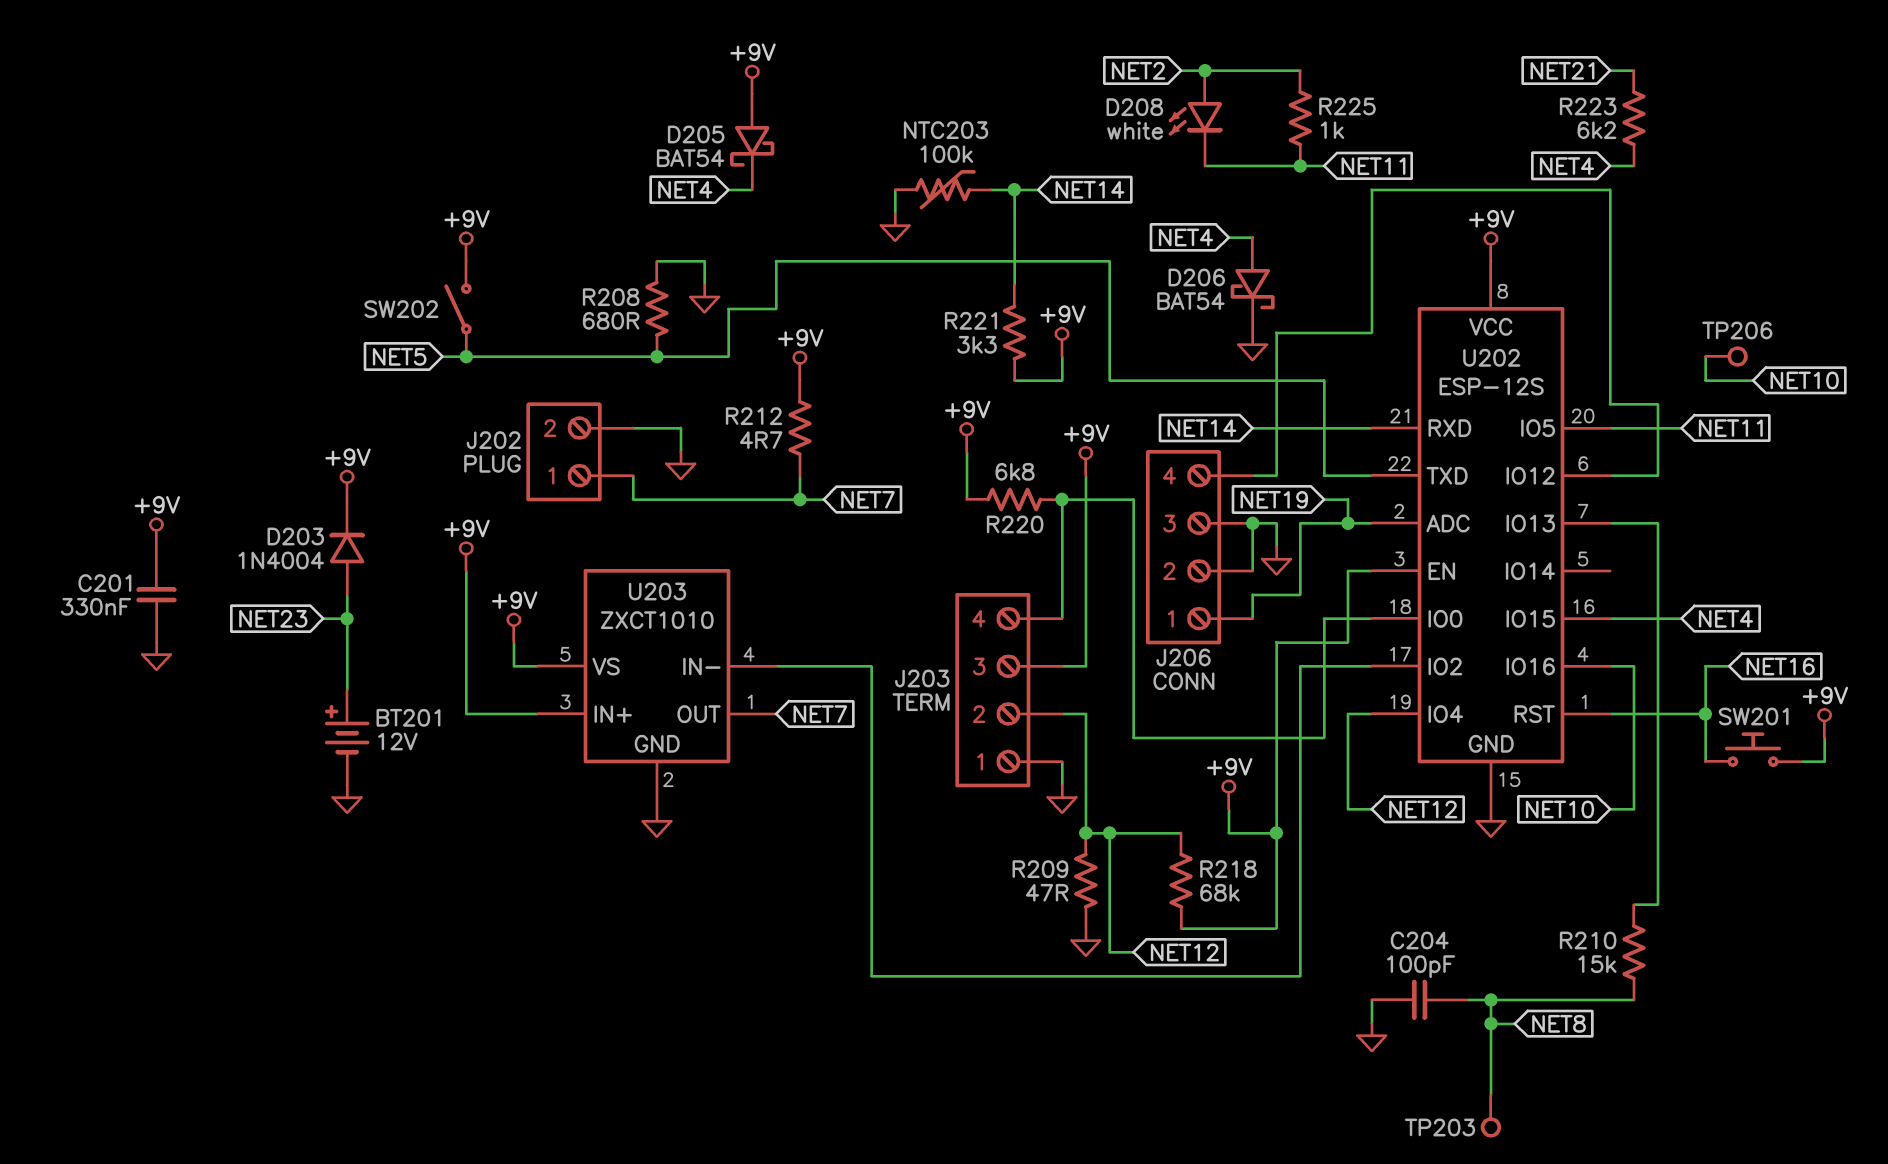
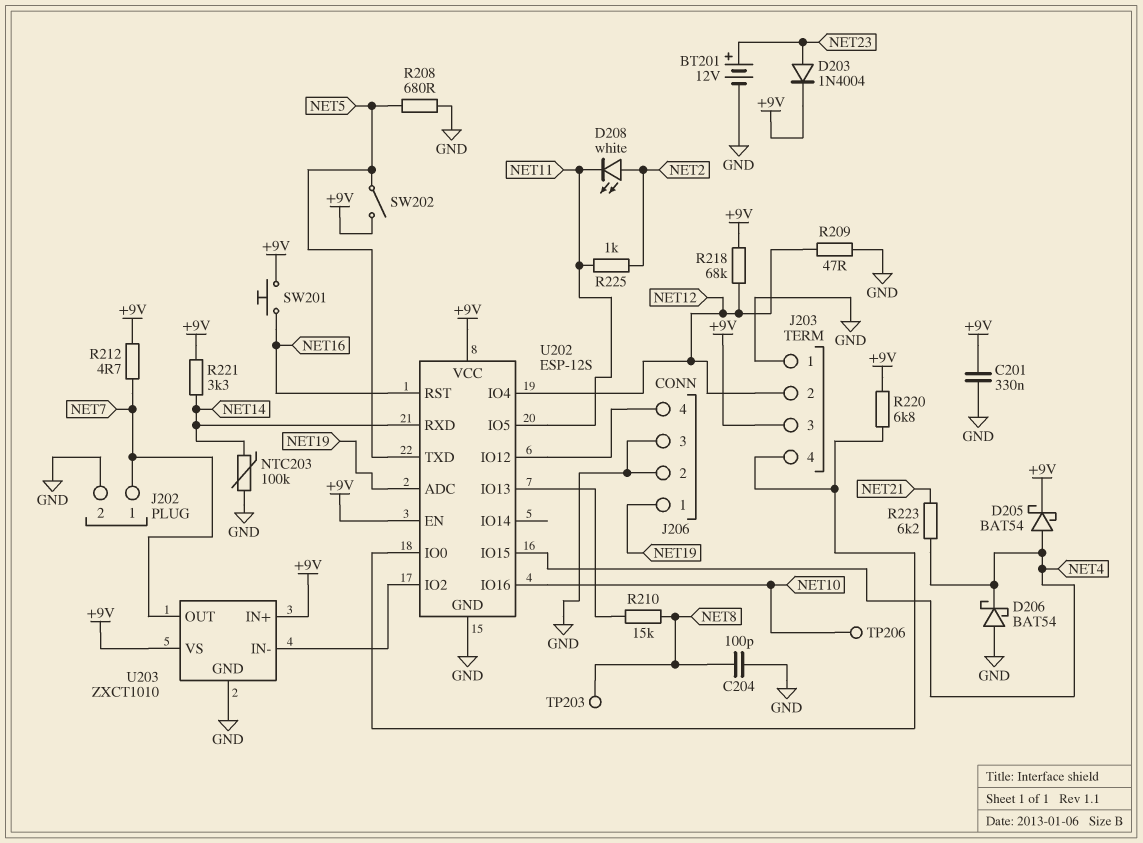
D205: schottky BAT54 (A +9V, K NET4) -> schottky BAT54 (A NET4, K +9V)
D206: schottky BAT54 (A NET4, K GND) -> schottky BAT54 (A GND, K NET4)

